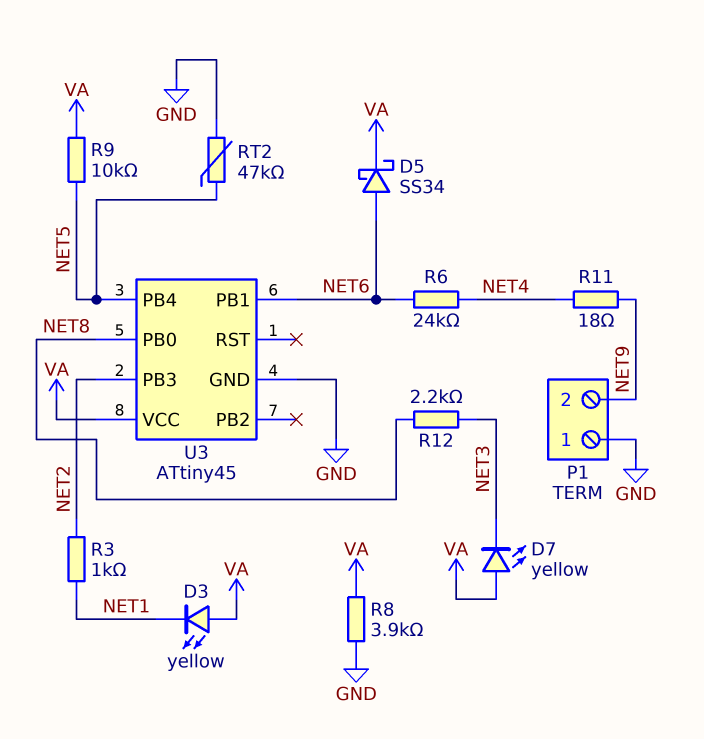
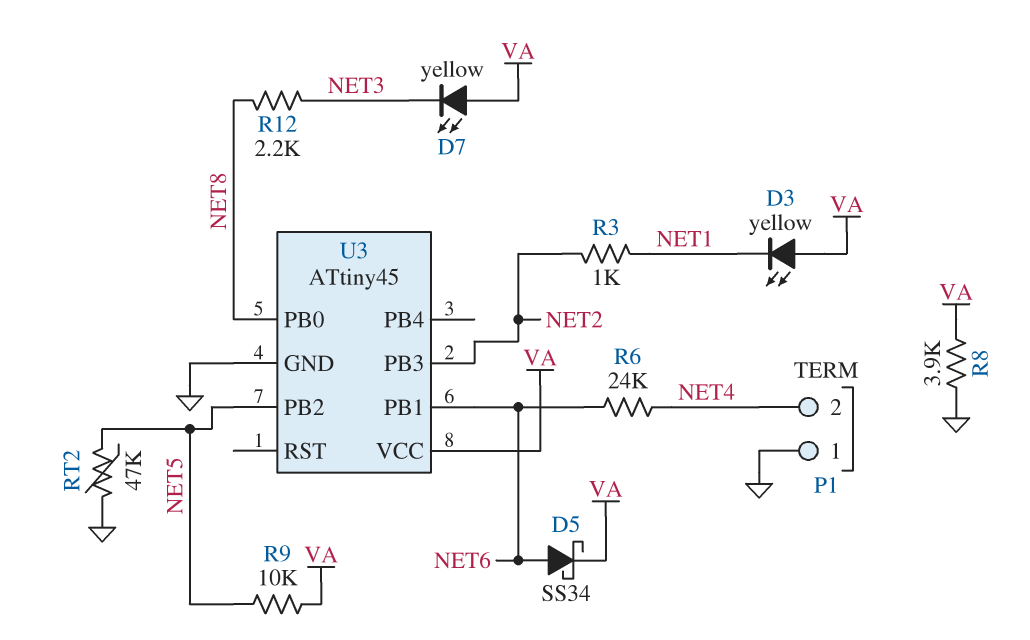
P1 pin 2: NET9 -> NET4
R11: 18 (NET4, NET9) -> none
U3 pin PB2: none -> NET5
U3 pin PB4: NET5 -> none

